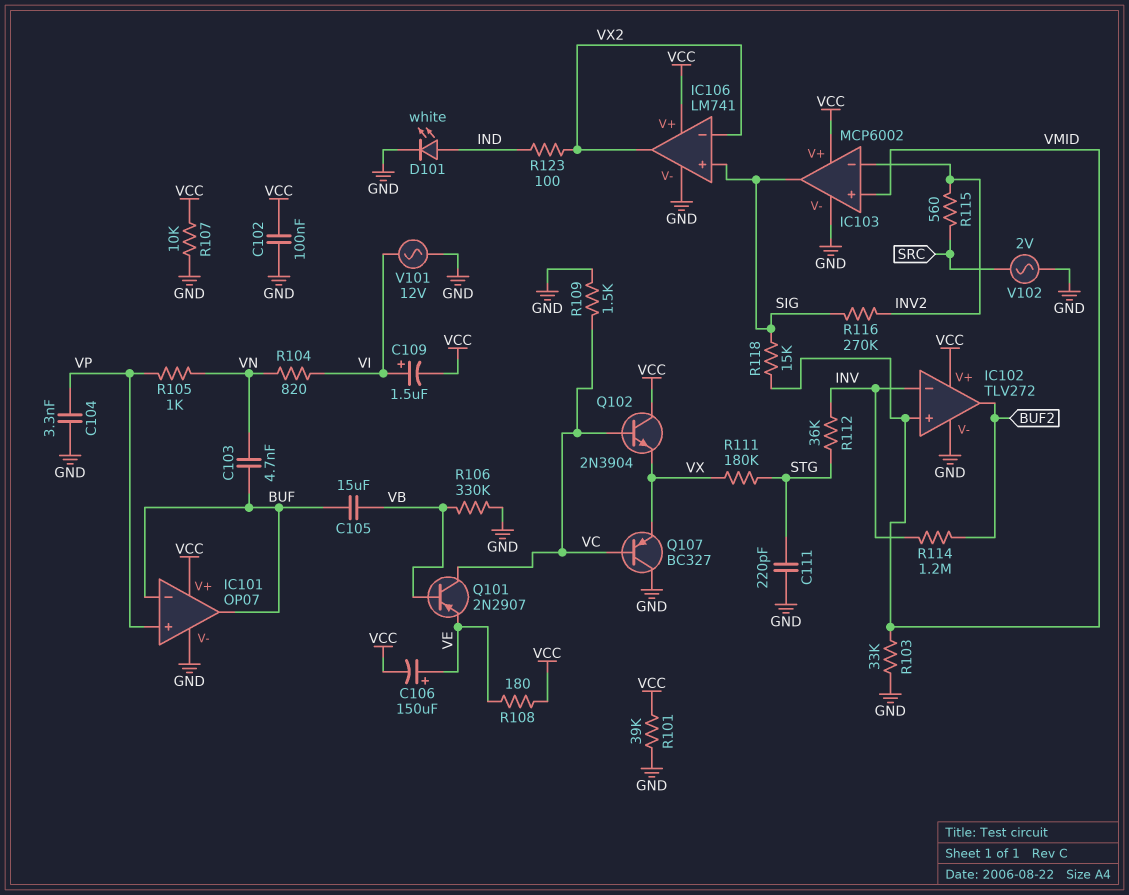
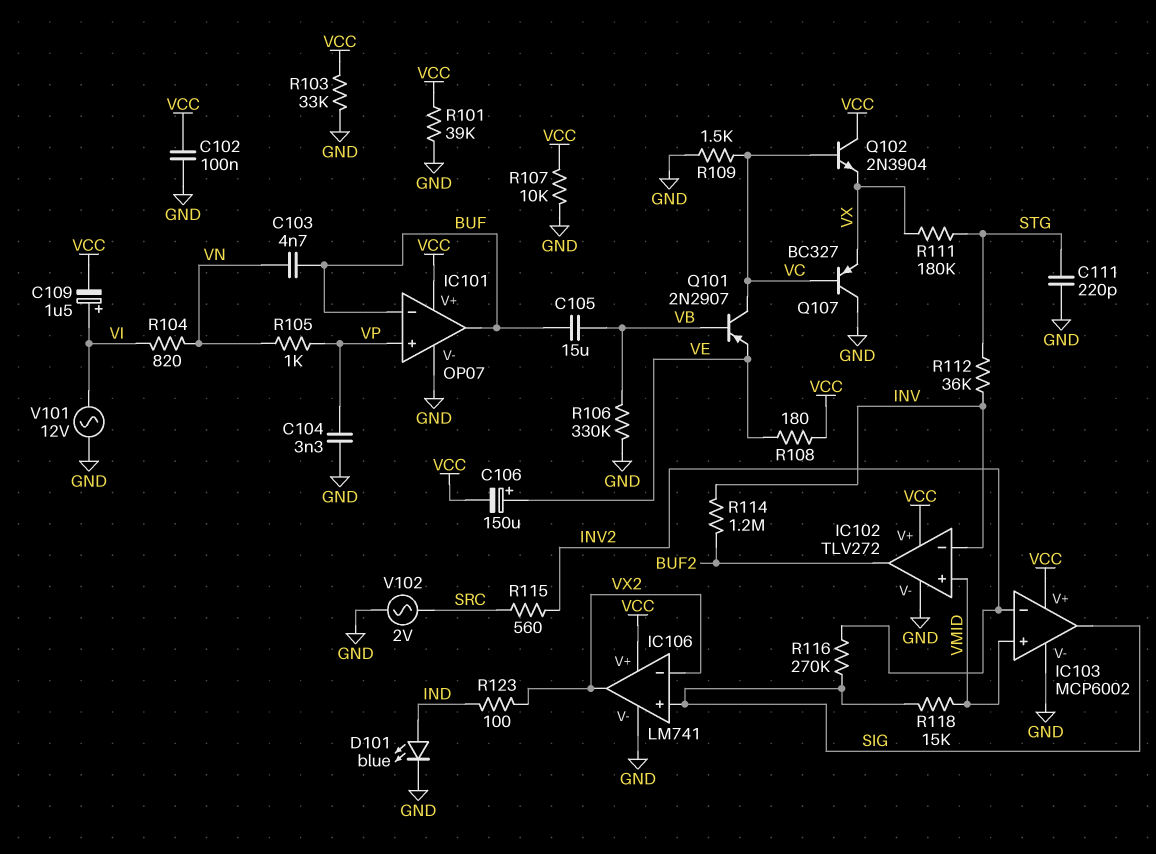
D101: LED white (A IND, K GND) -> LED blue (A IND, K GND)
R103: 33k (GND, VMID) -> 33k (GND, VCC)

